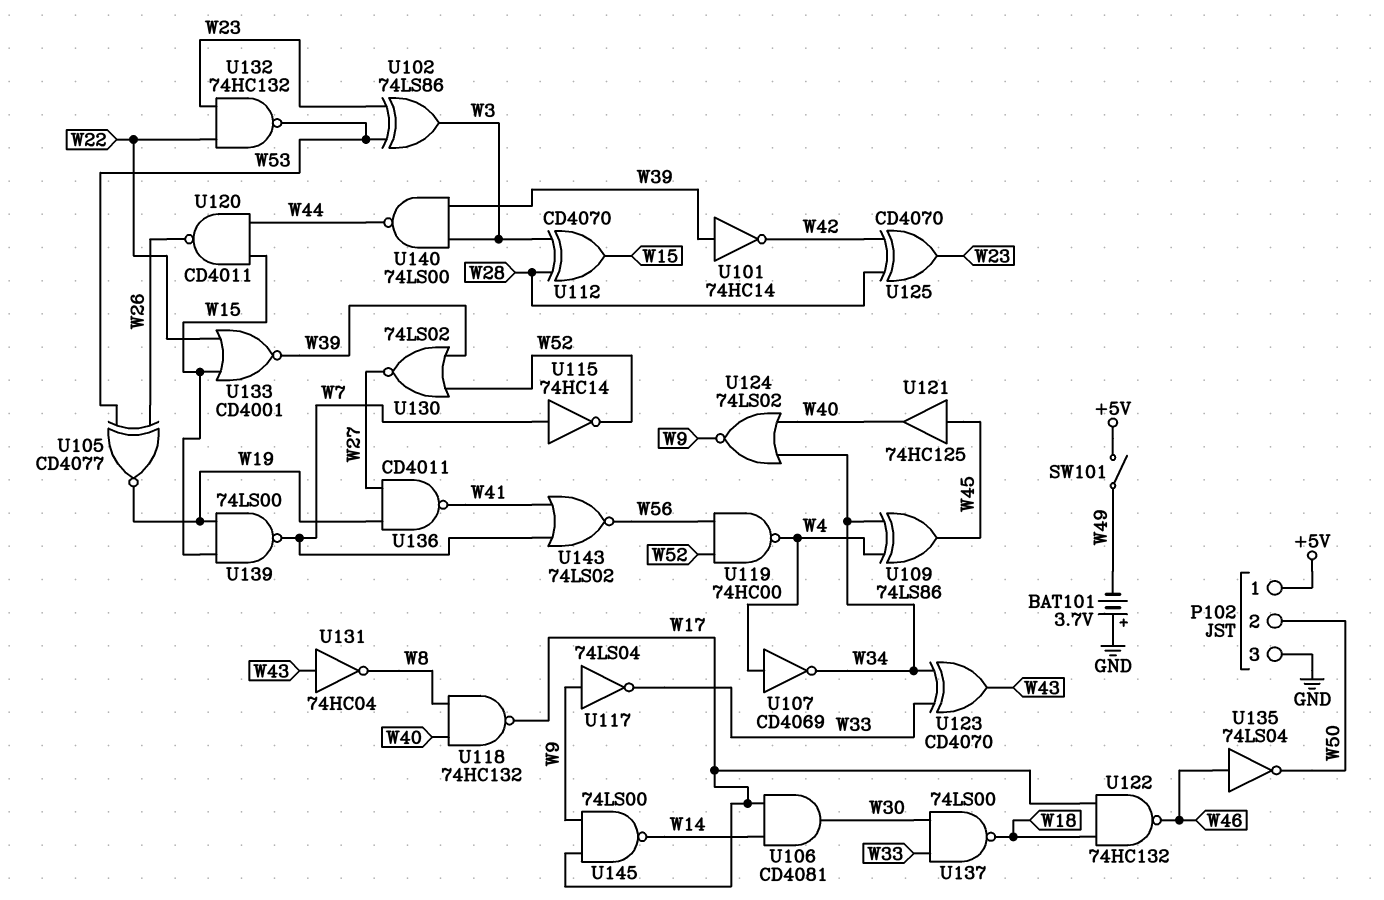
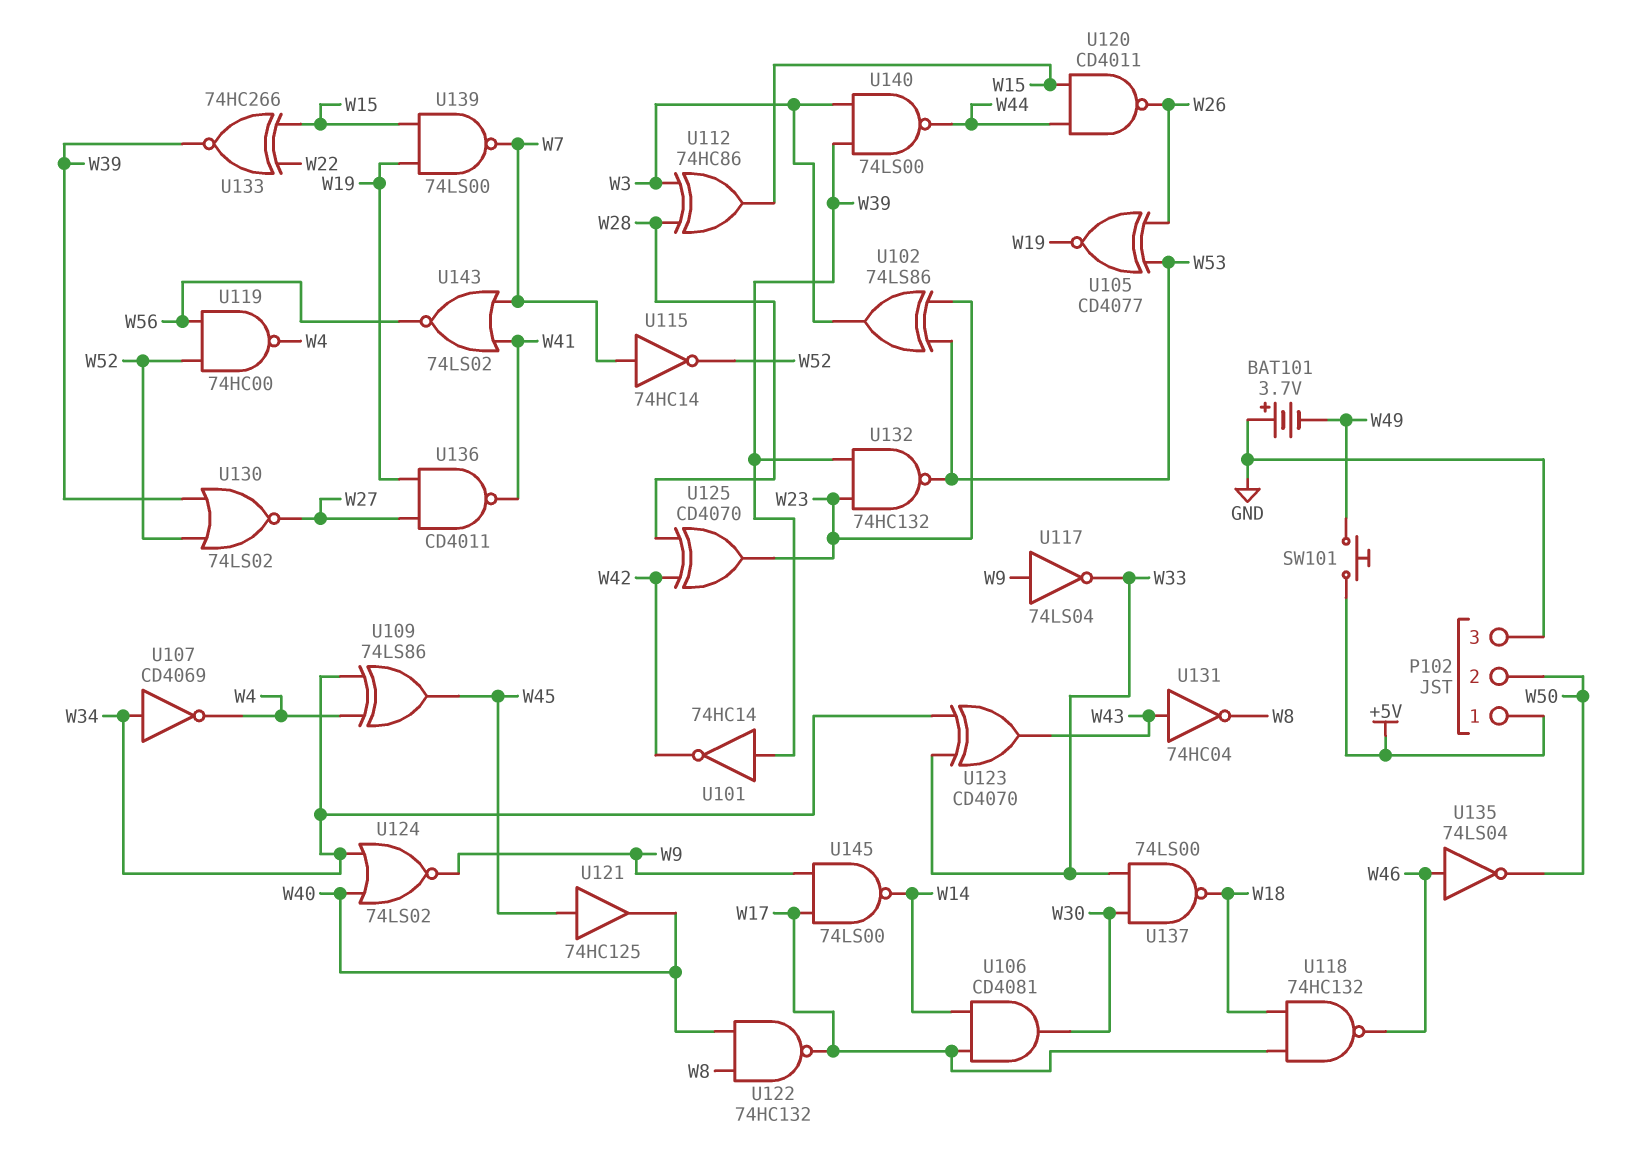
SW101: switch (+5V, W49) -> button (+5V, W49)
U107: NOT CD4069 (in W4, out W34) -> NOT CD4069 (in W34, out W4)
U112: XOR CD4070 (in W3, in W28, out W15) -> XOR 74HC86 (in W3, in W28, out W15)
U118: NAND 74HC132 (in W8, in W40, out W17) -> NAND 74HC132 (in W17, in W18, out W46)
U122: NAND 74HC132 (in W17, in W18, out W46) -> NAND 74HC132 (in W8, in W40, out W17)
U132: NAND 74HC132 (in W22, in W23, out W53) -> NAND 74HC132 (in W23, in W39, out W53)
U133: NOR CD4001 (in W15, in W22, out W39) -> XNOR 74HC266 (in W15, in W22, out W39)

